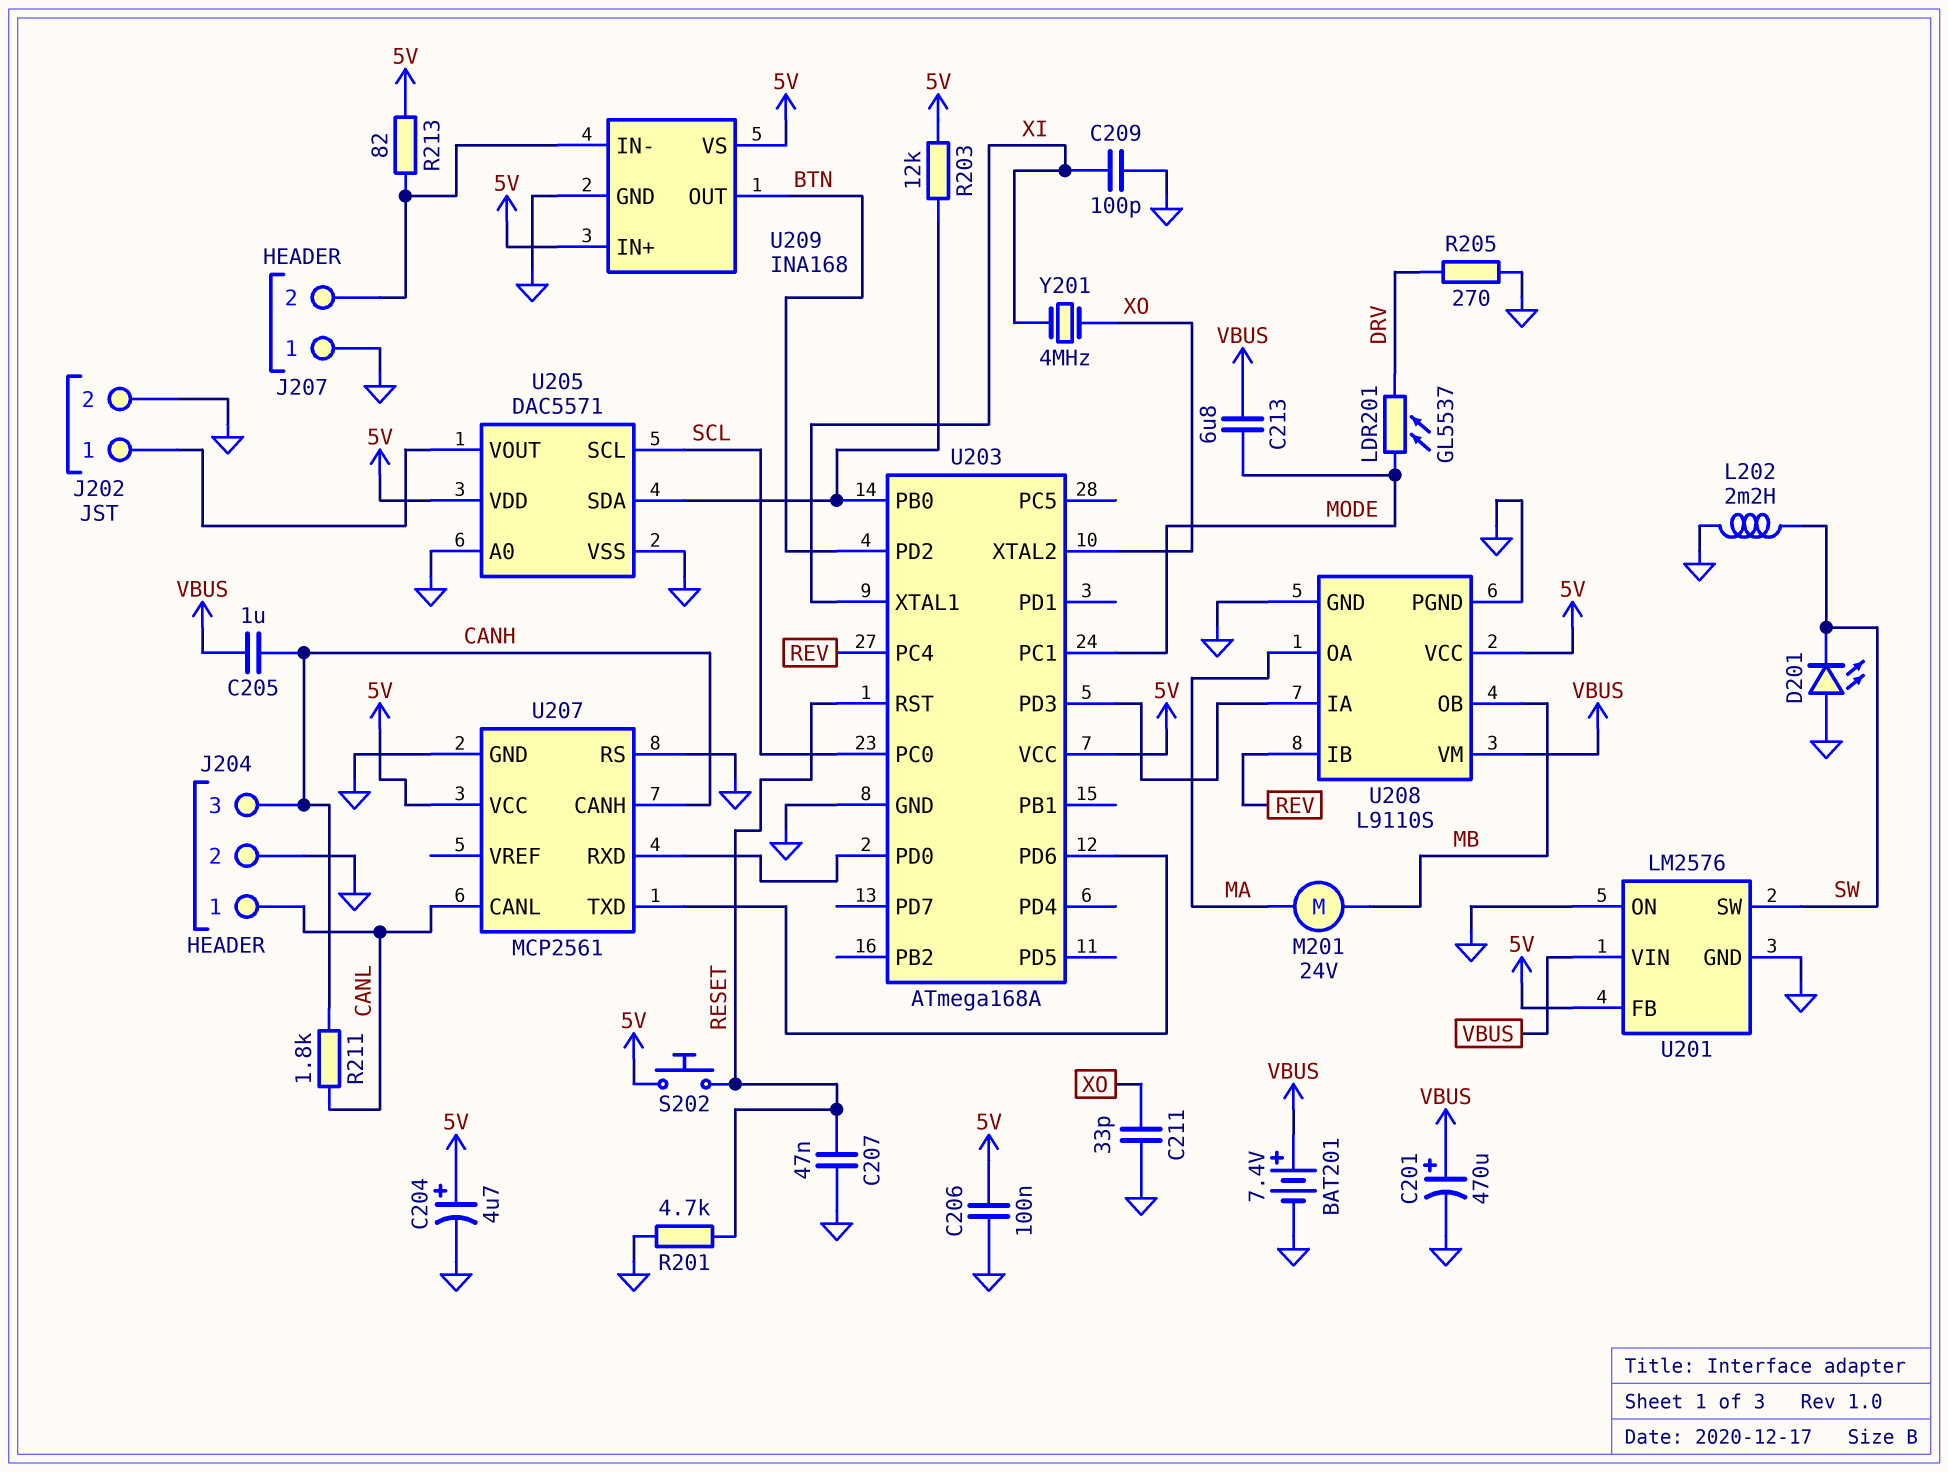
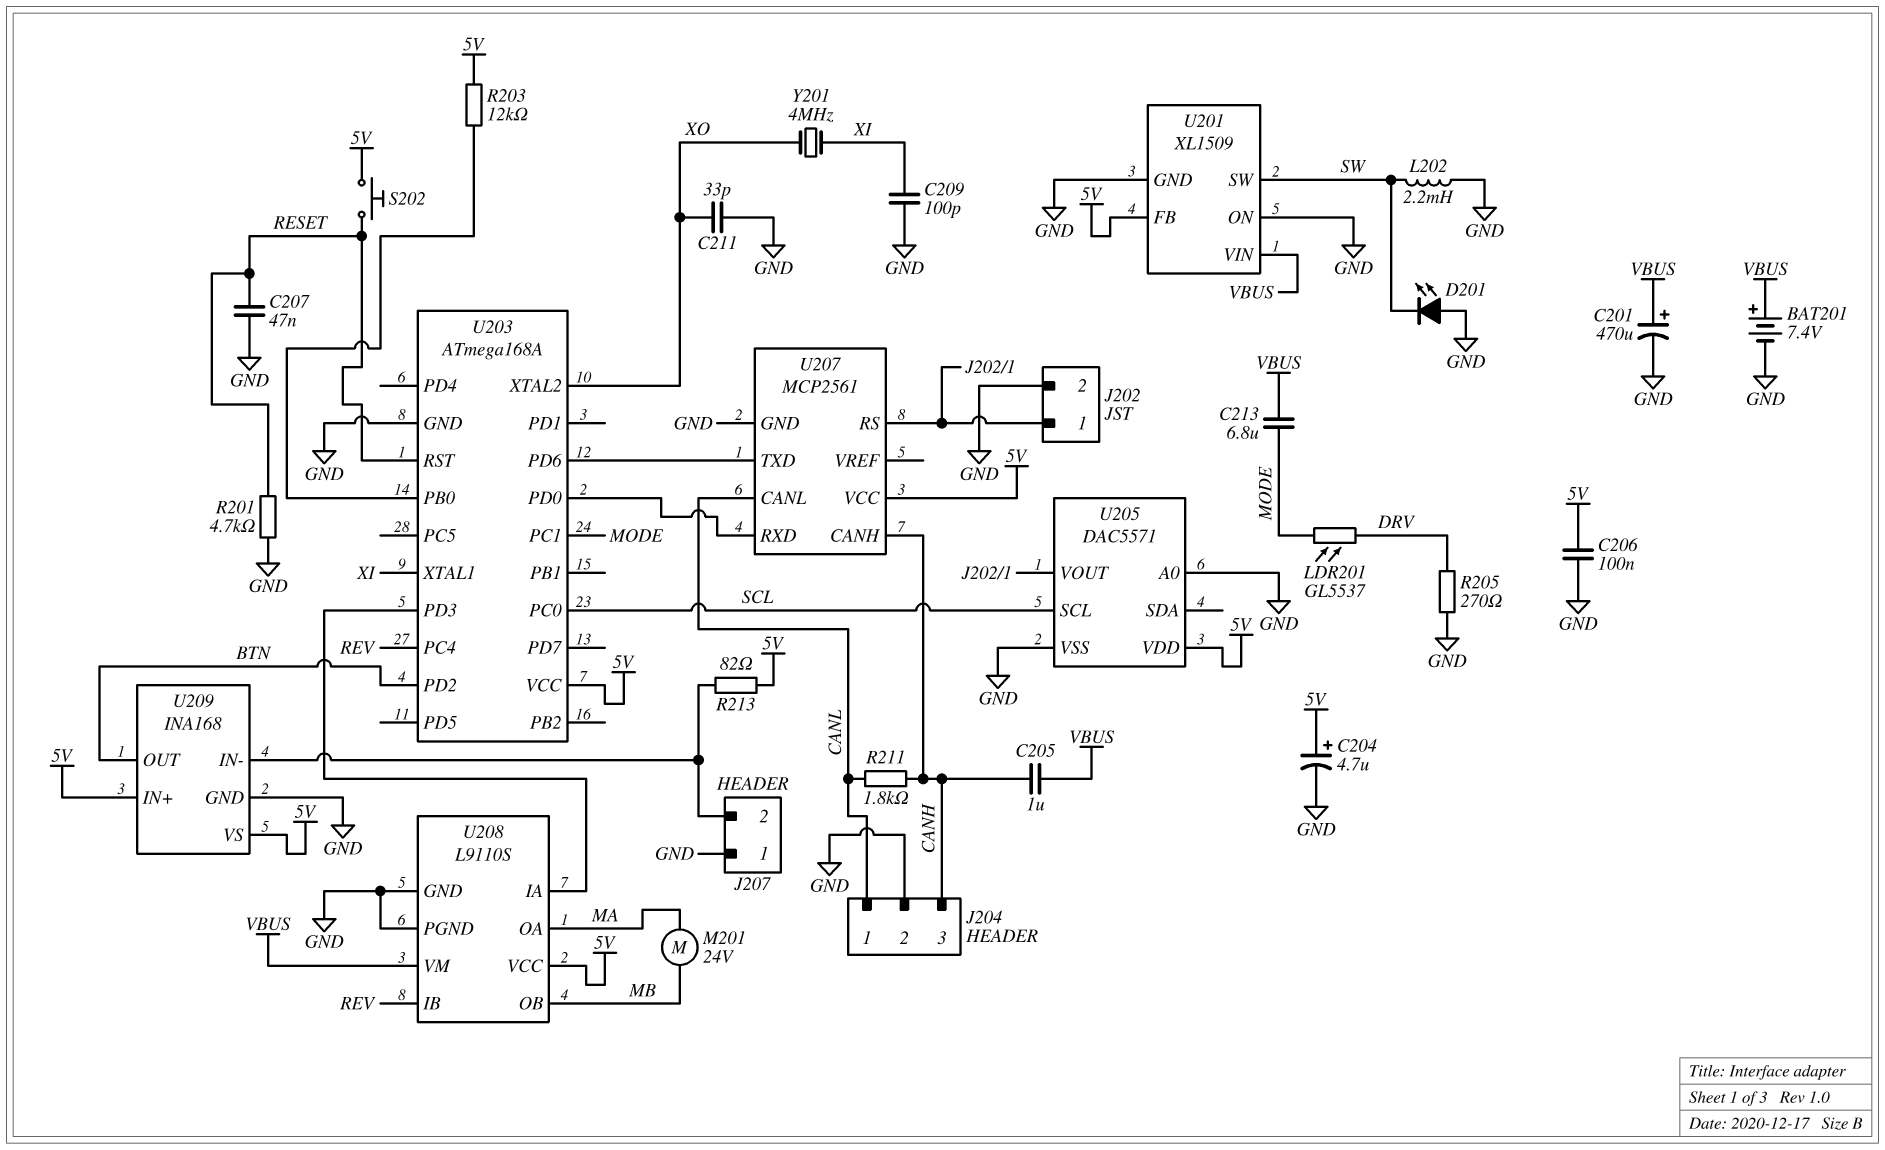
U201: LM2576 -> XL1509
U205 pin SDA: U203/PB0 -> none
U207 pin RS: GND -> J202/1

